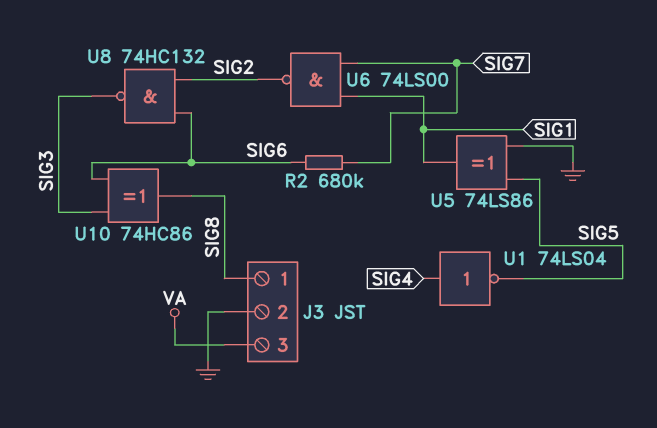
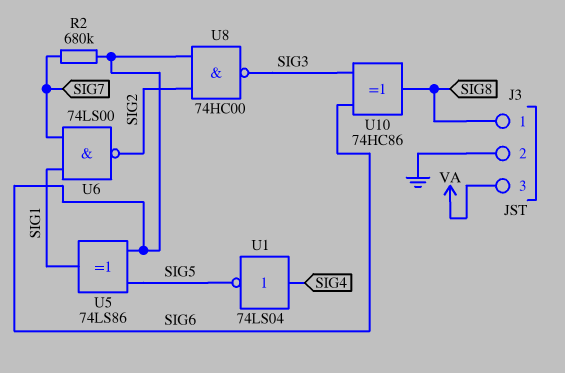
U5: XOR 74LS86 (in GND, in SIG5, out SIG1) -> XOR 74LS86 (in SIG5, in SIG6, out SIG1)
U8: NAND 74HC132 (in SIG2, in SIG6, out SIG3) -> NAND 74HC00 (in SIG2, in SIG6, out SIG3)

